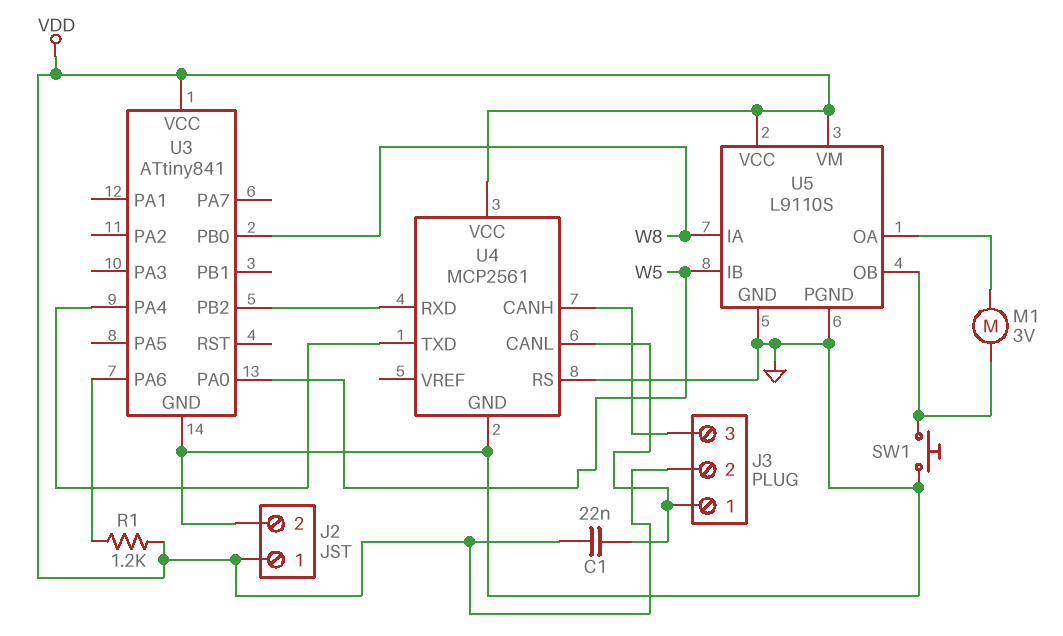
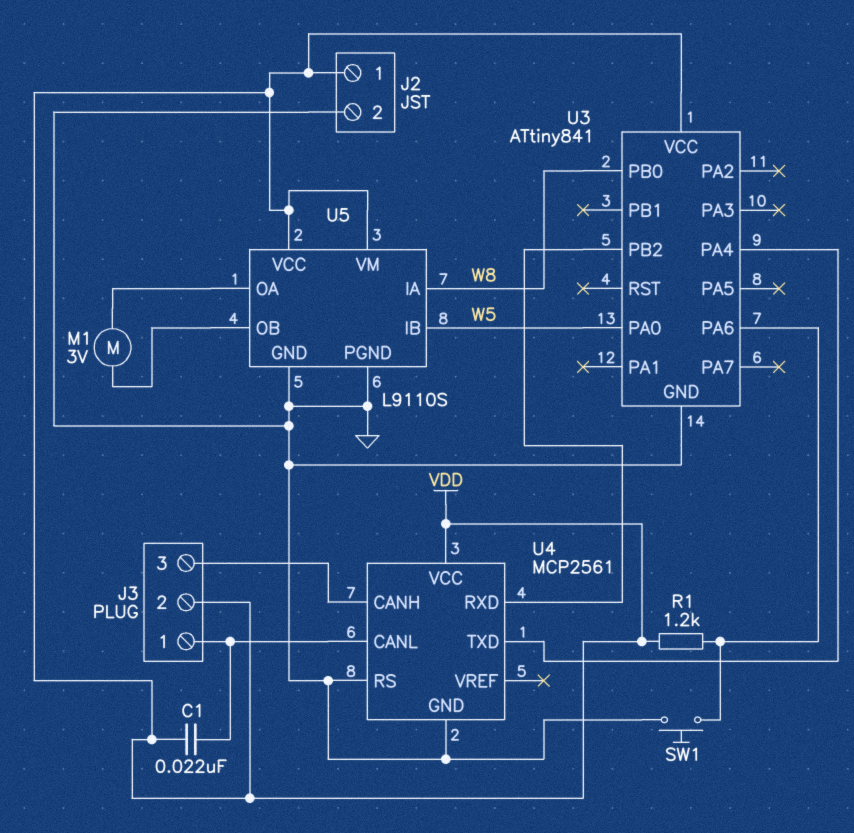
SW1: button (GND, U5/OB) -> button (GND, U3/PA6)

